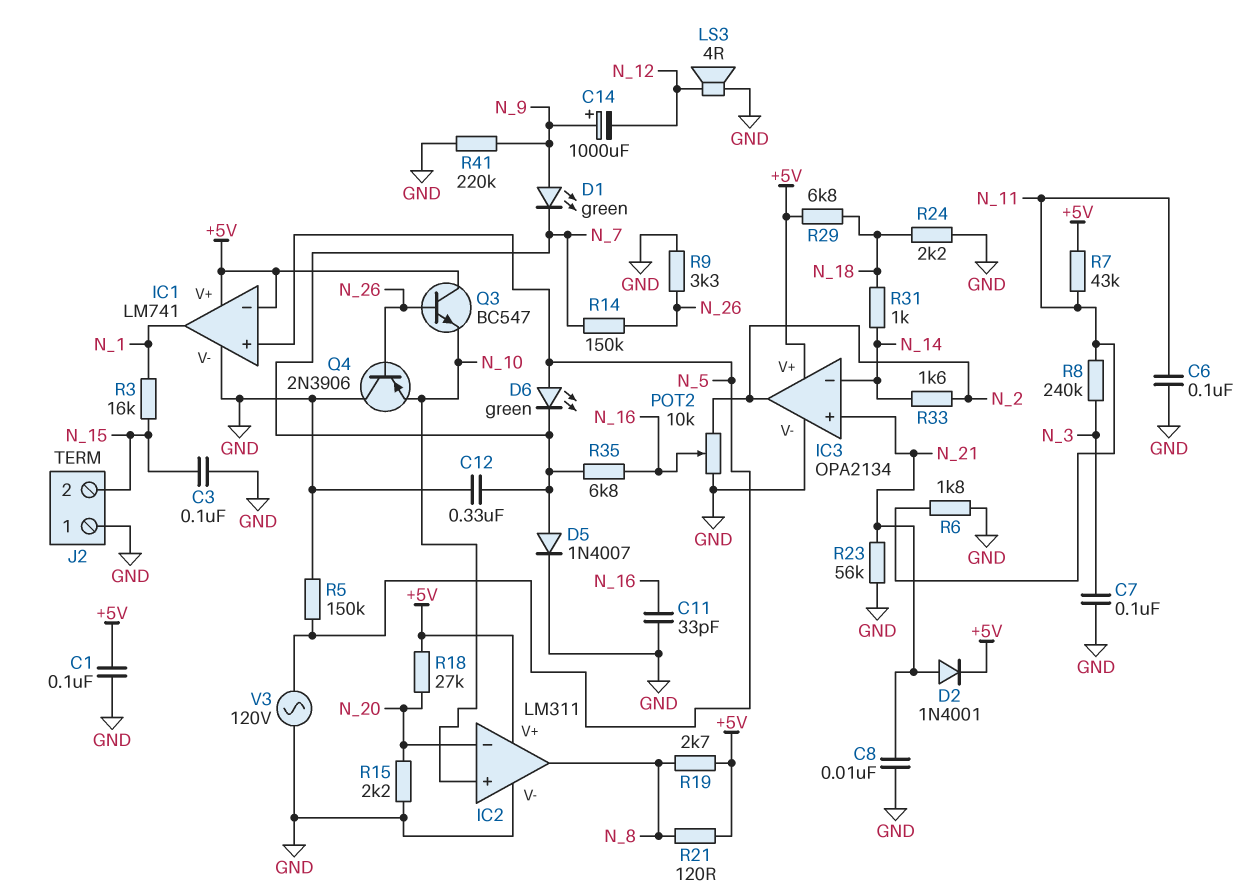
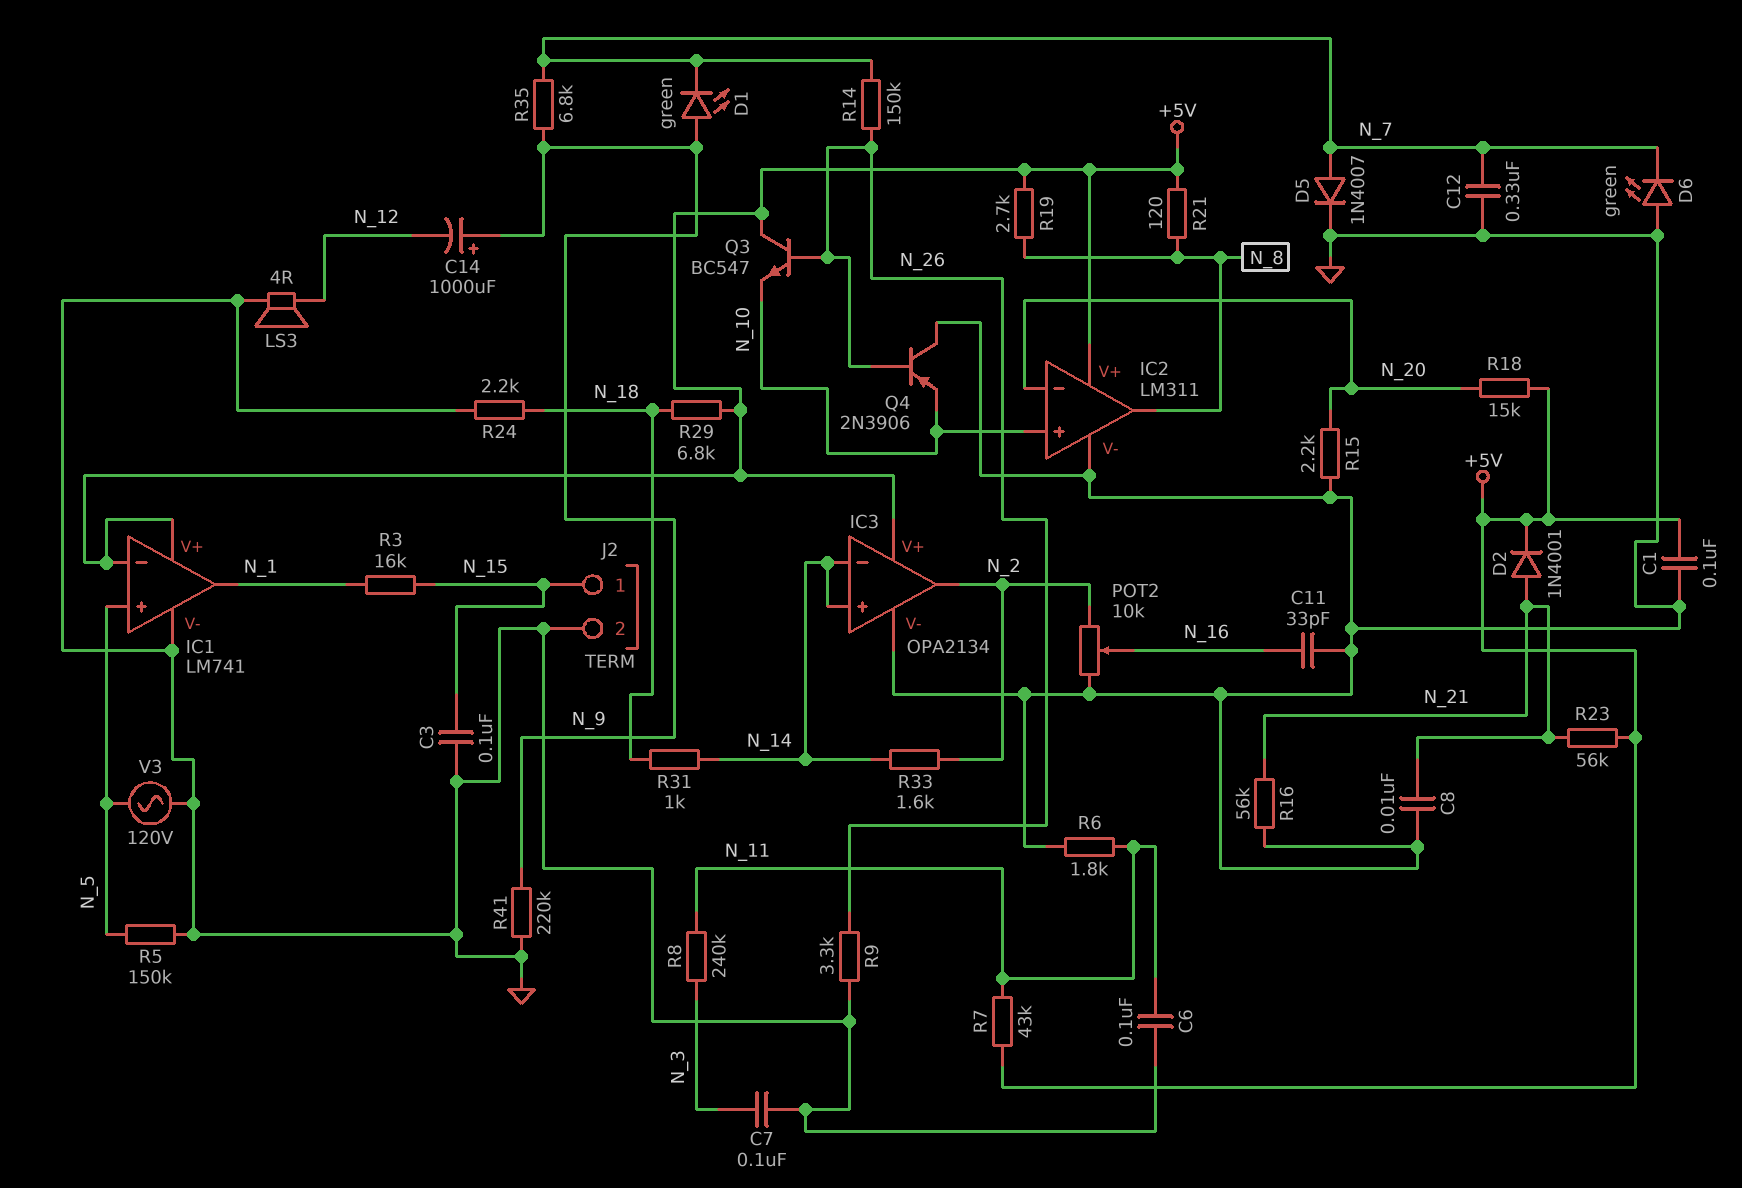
D6: LED green (A N_5, K N_7) -> LED green (A GND, K N_7)
IC3 pin in+: N_21 -> N_14
J2 pin 1: GND -> N_15
J2 pin 2: N_15 -> GND
R16: none -> 56k (GND, N_21)
R18: 27k (+5V, N_20) -> 15k (+5V, N_20)
R23: 56k (GND, N_21) -> 56k (+5V, N_21)
R35: 6.8k (N_7, N_16) -> 6.8k (N_7, N_9)

